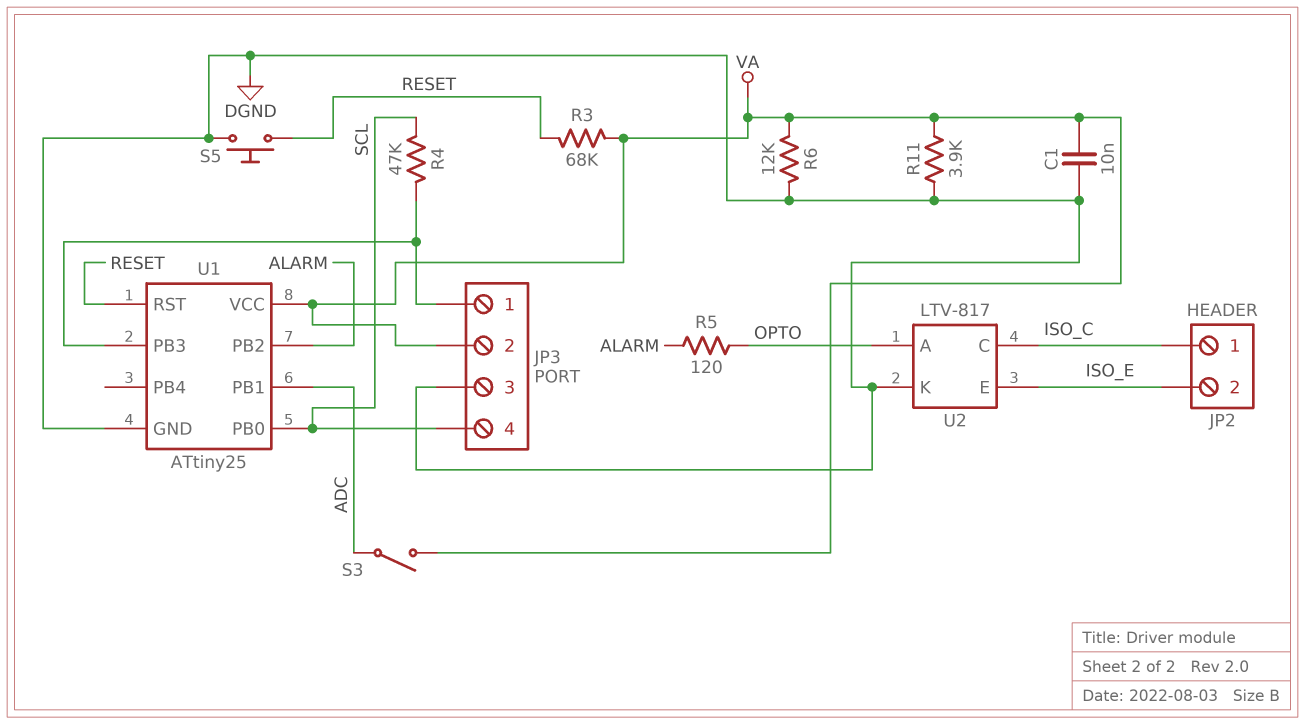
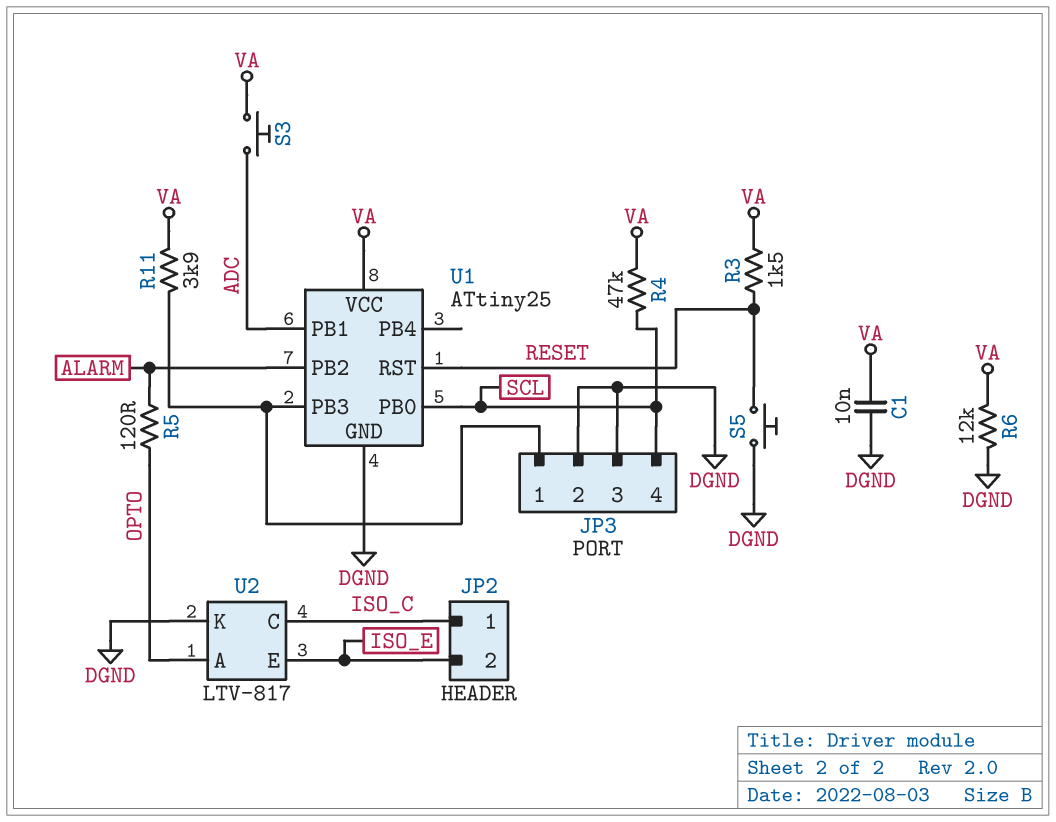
JP3 pin 2: VA -> DGND
R3: 68k (RESET, VA) -> 1.5k (RESET, VA)
R4: 47k (JP3/1, SCL) -> 47k (SCL, VA)
R11: 3.9k (DGND, VA) -> 3.9k (JP3/1, VA)
S3: switch (ADC, VA) -> button (ADC, VA)

